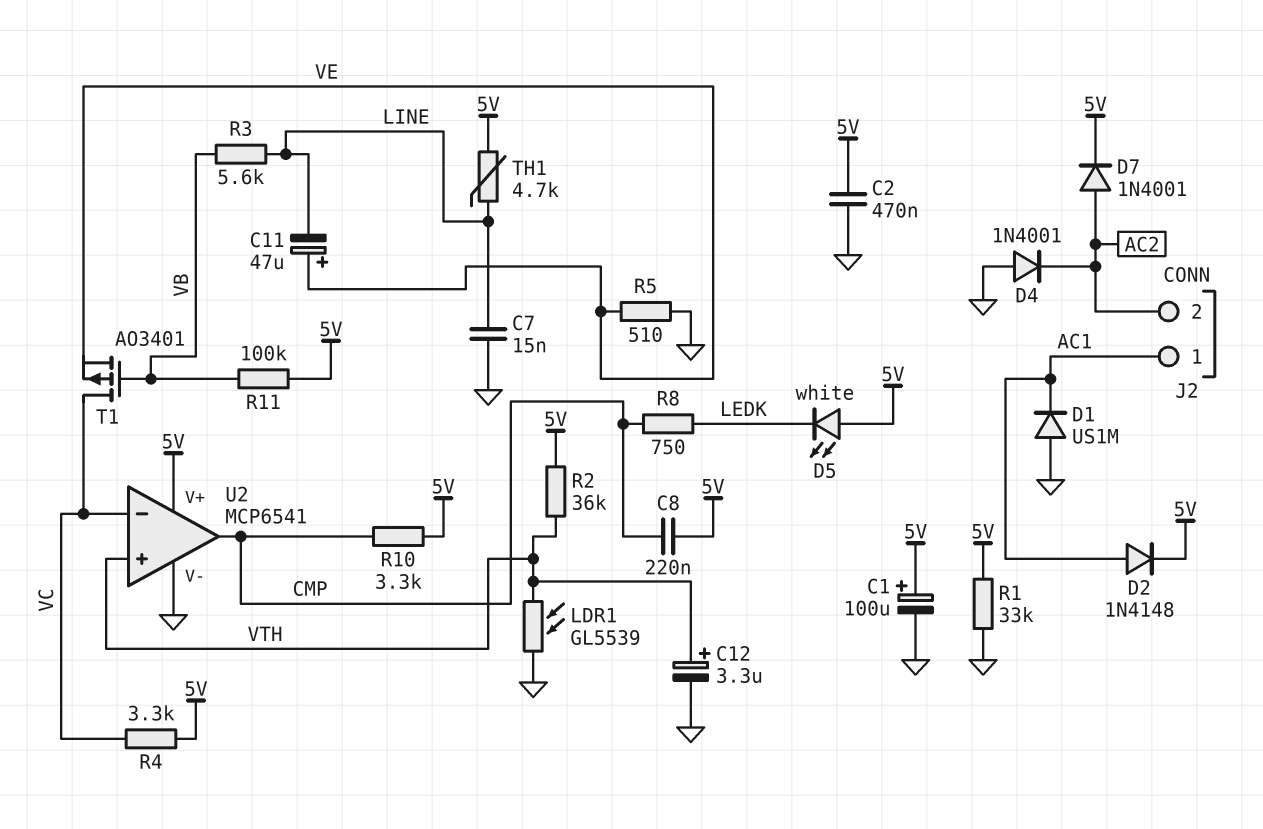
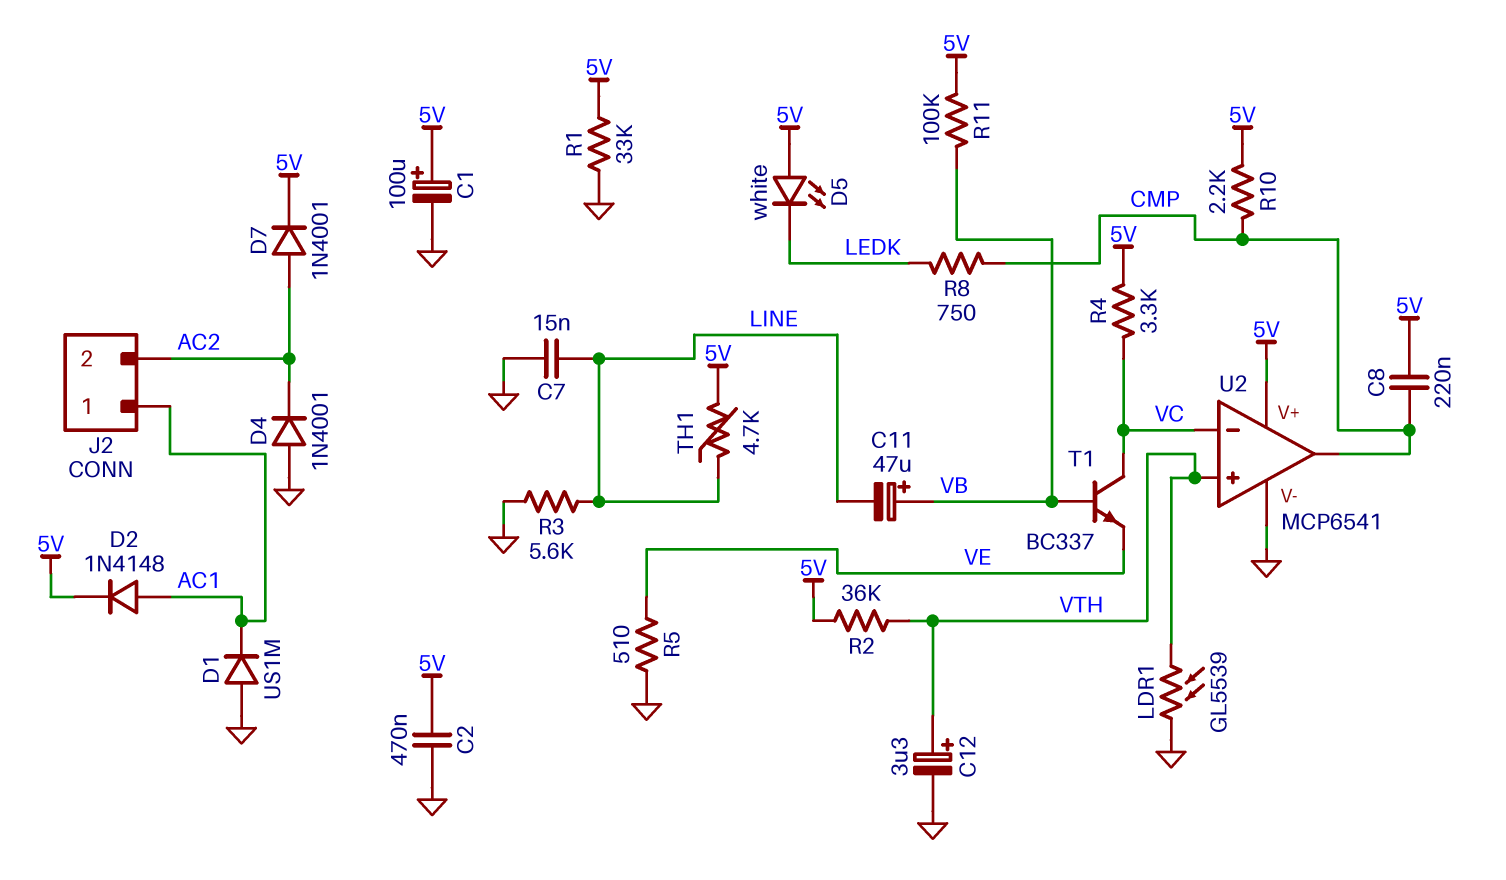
C11: 47uF (plus VE, minus LINE) -> 47uF (plus VB, minus LINE)
R3: 5.6k (LINE, VB) -> 5.6k (GND, LINE)
R10: 3.3k (5V, CMP) -> 2.2k (5V, CMP)
T1: PMOS AO3401 (G VB, D VC, S VE) -> NPN BC337 (B VB, C VC, E VE)

